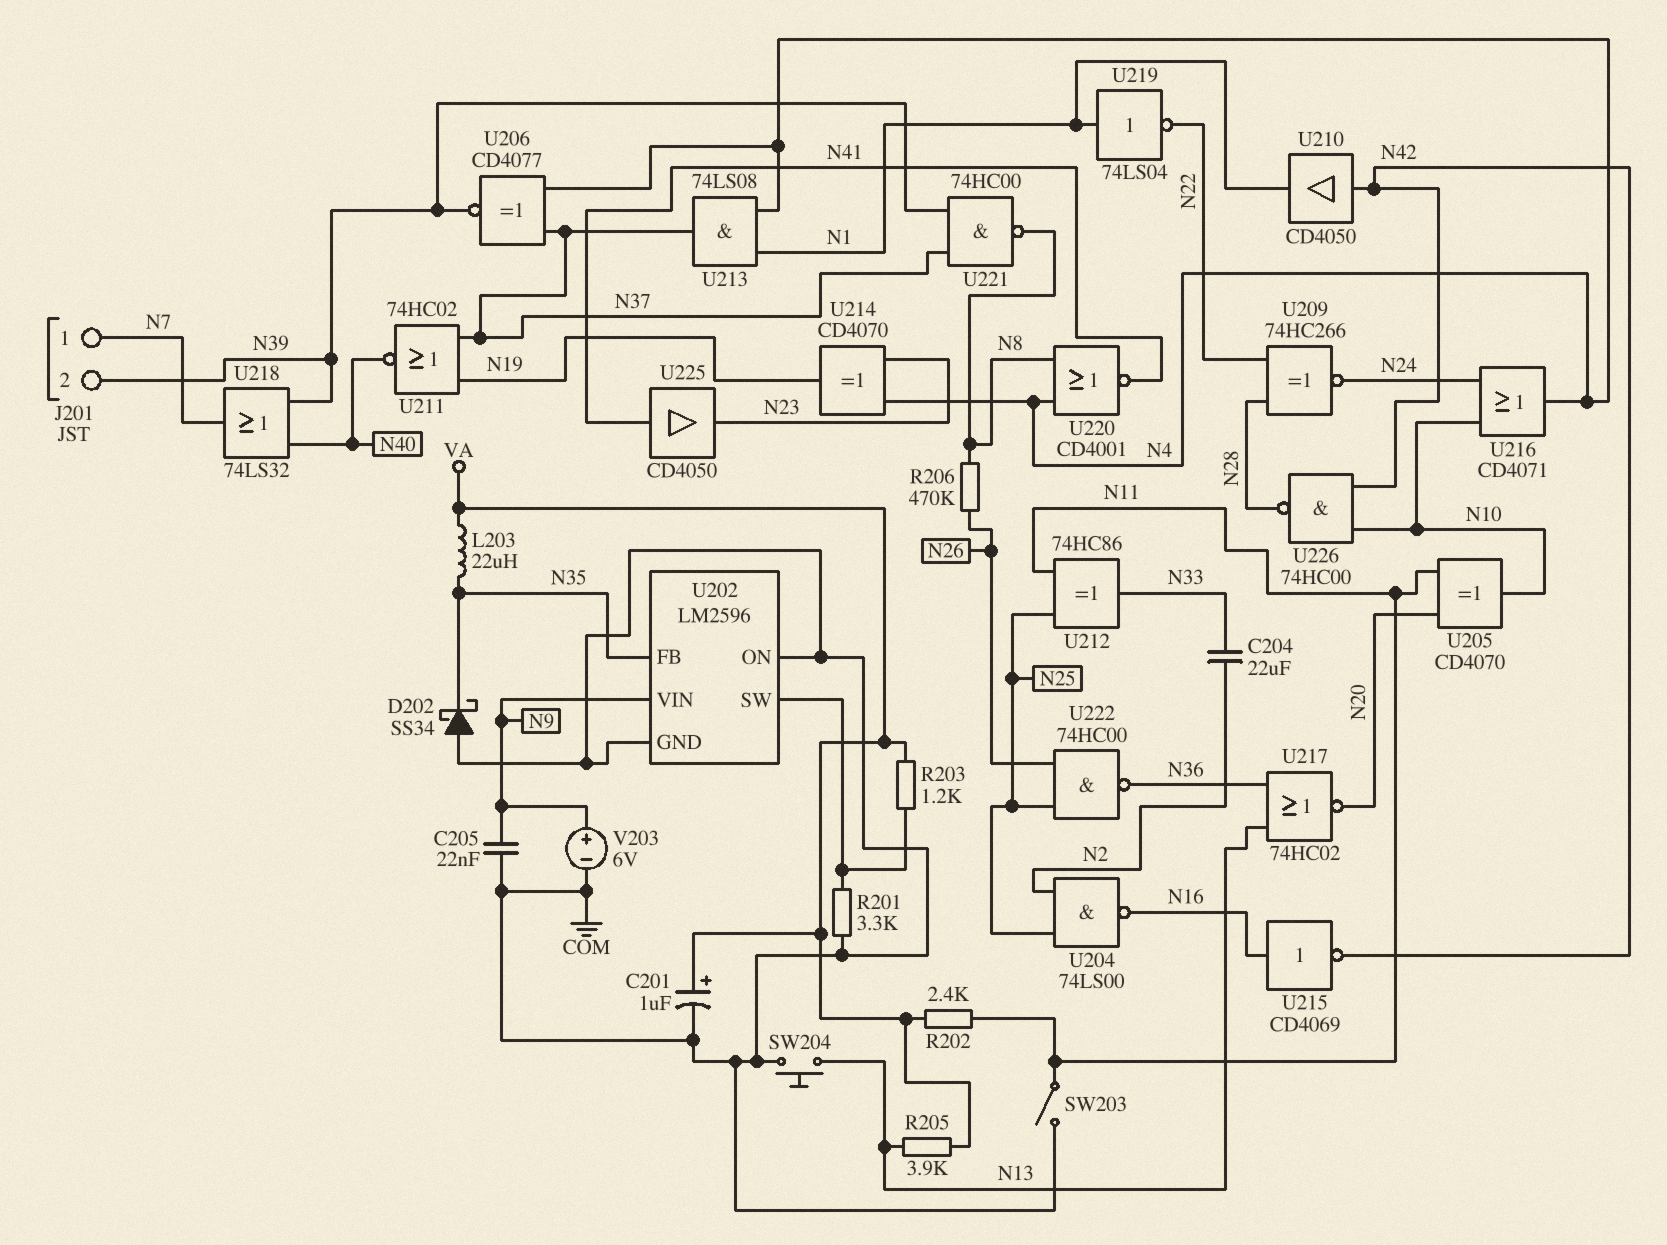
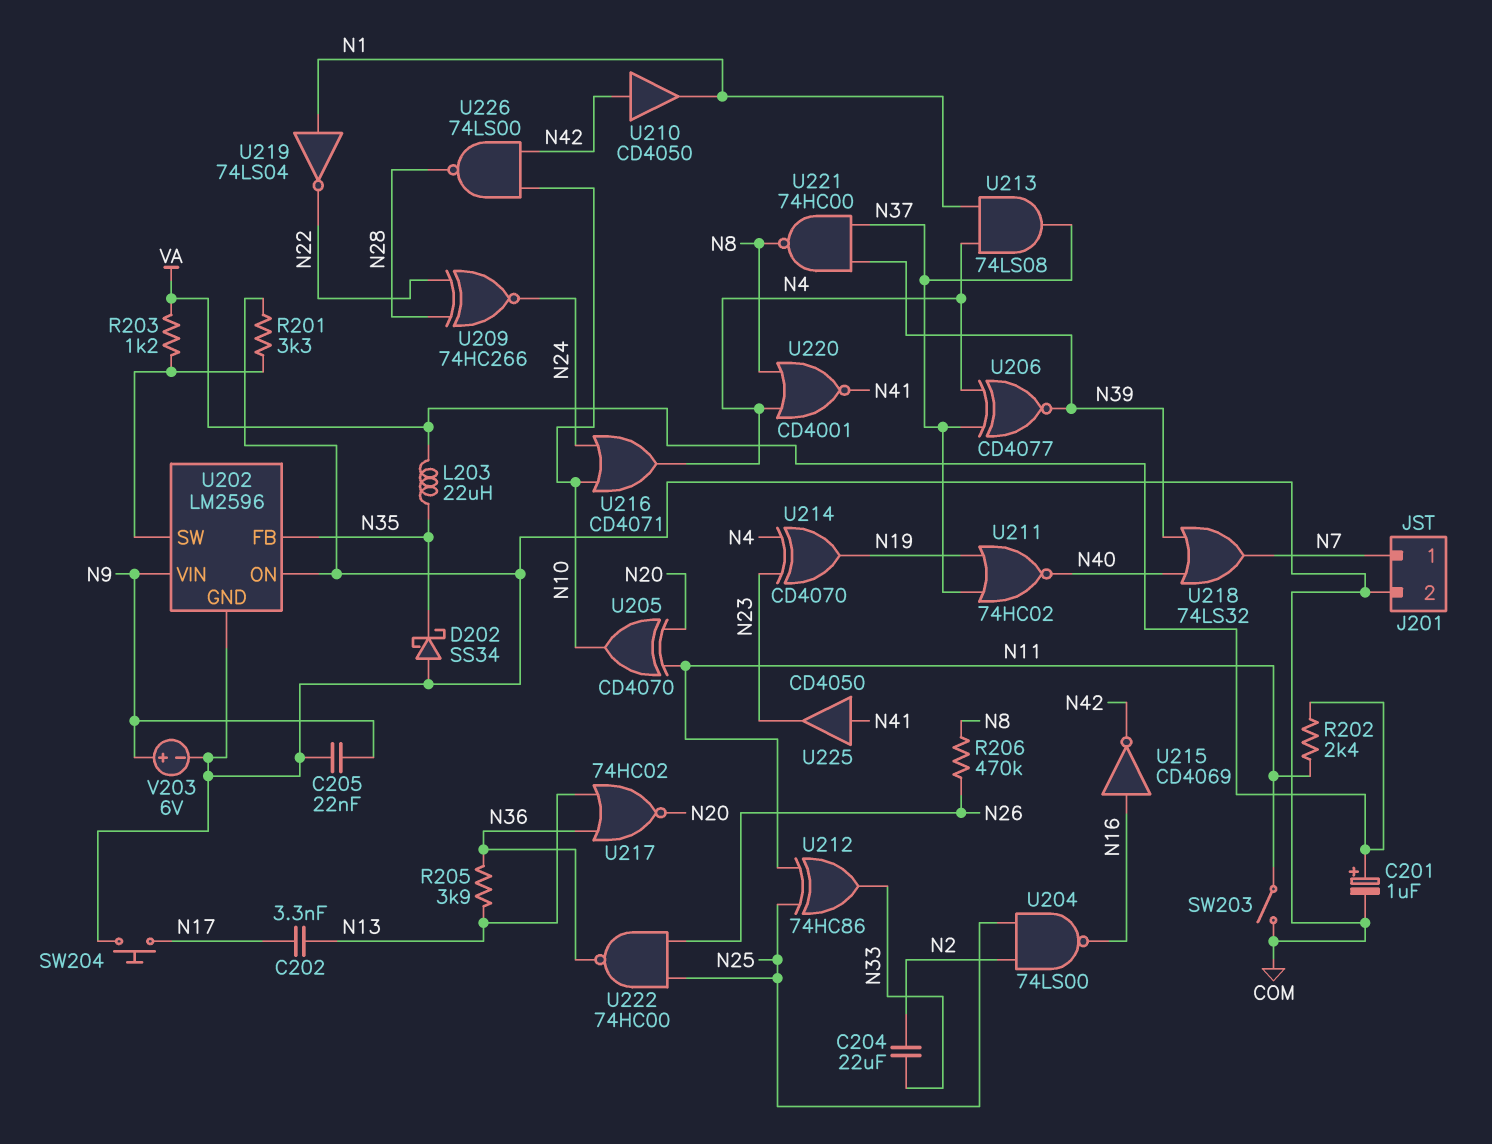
C202: none -> 3.3nF (N13, N17)
J201 pin 2: N39 -> COM
R205: 3.9k (N13, VA) -> 3.9k (N13, N36)
SW204: button (COM, N13) -> button (COM, N17)
U226: NAND 74HC00 (in N10, in N42, out N28) -> NAND 74LS00 (in N10, in N42, out N28)

